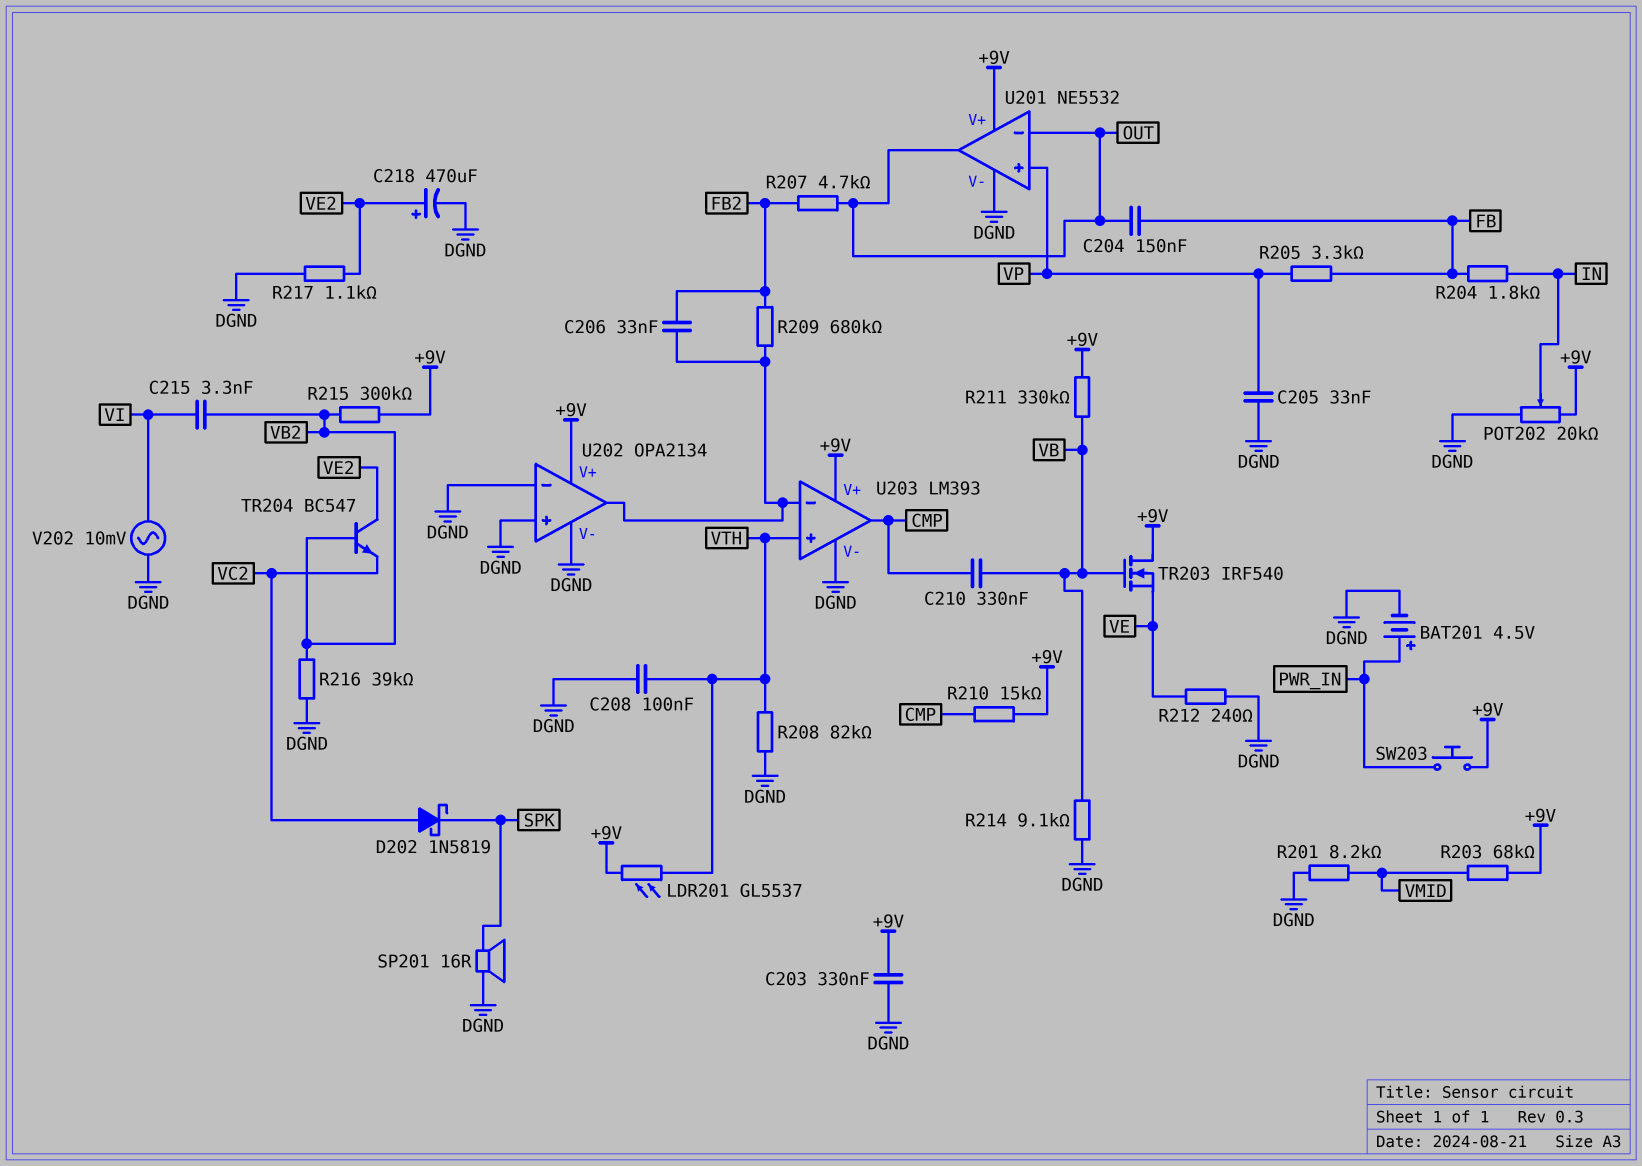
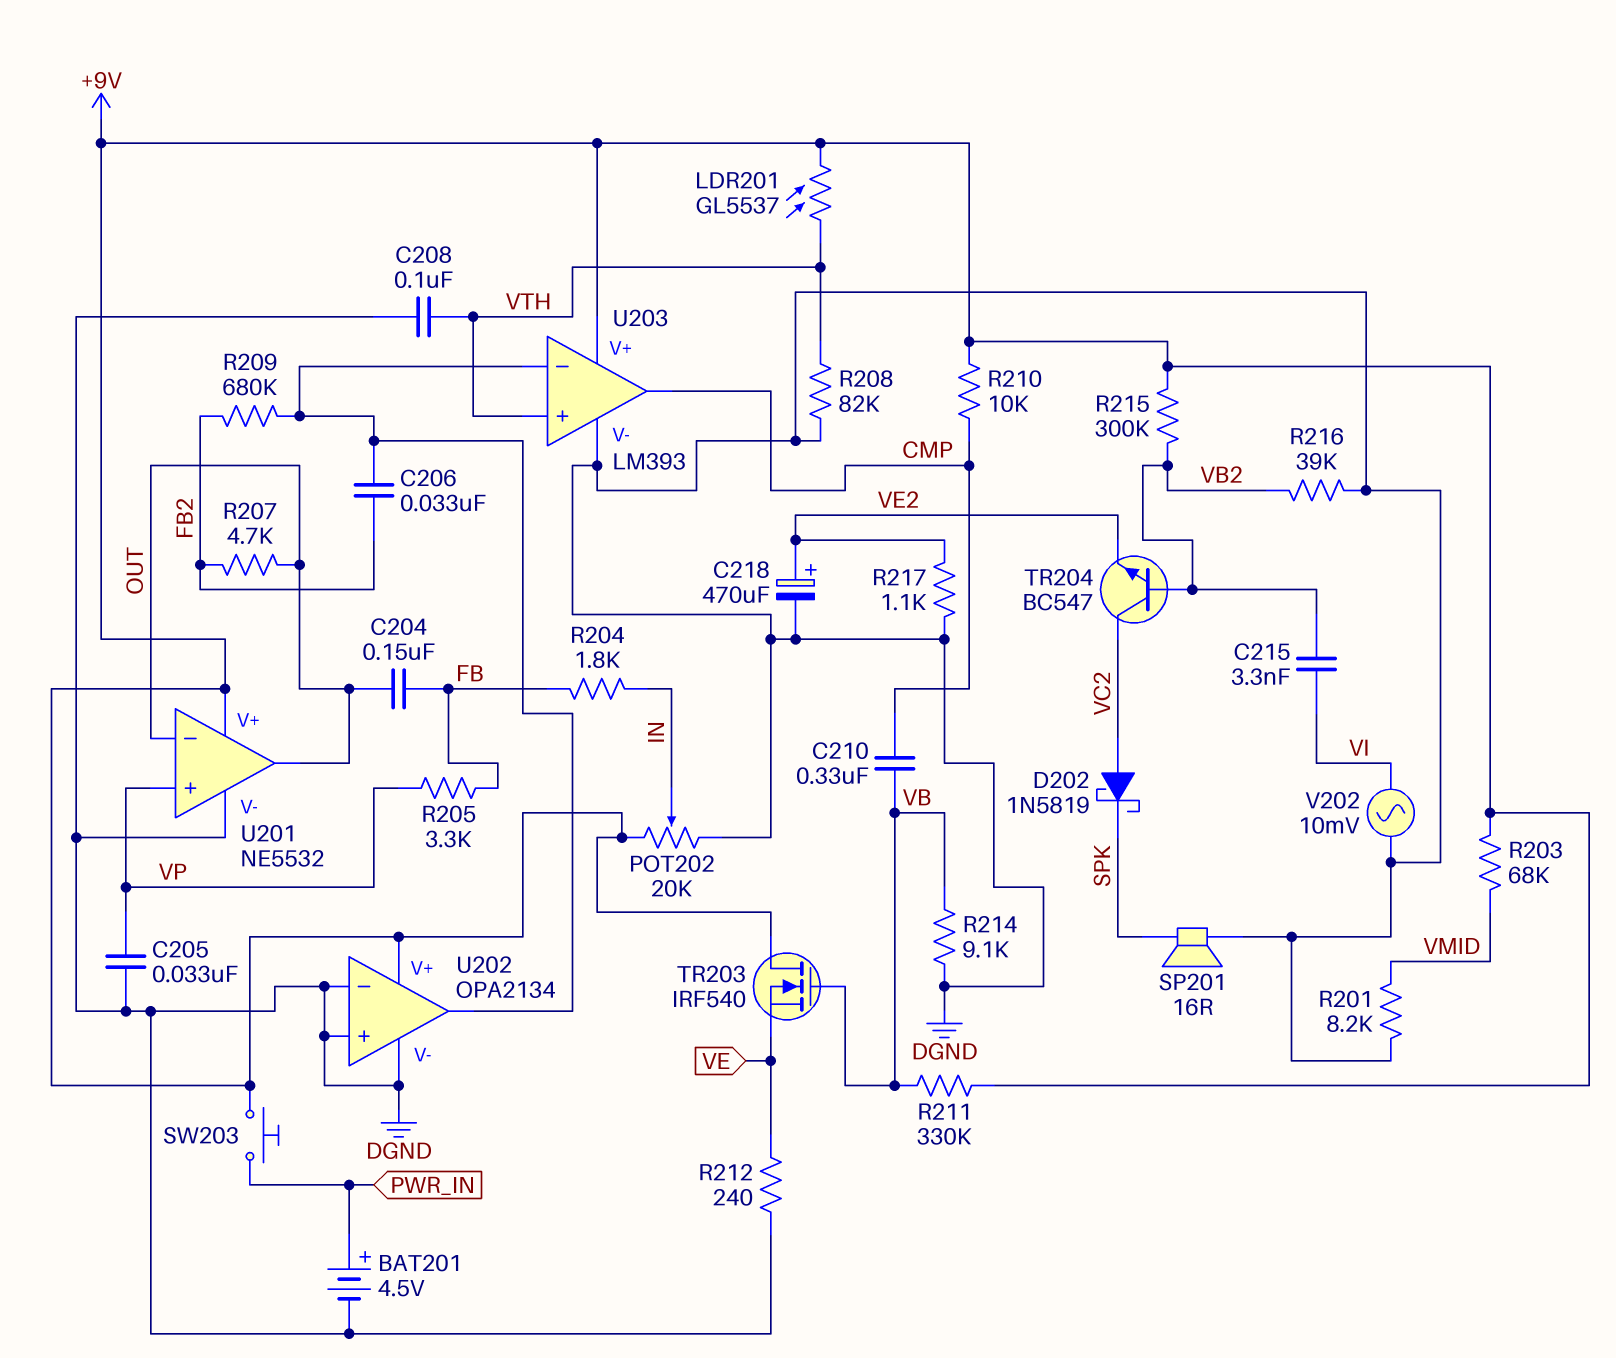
C203: 330nF (+9V, DGND) -> none
R210: 15k (+9V, CMP) -> 10k (+9V, CMP)
TR204: NPN BC547 (B VB2, C VE2, E VC2) -> NPN BC547 (B VB2, C VC2, E VE2)

